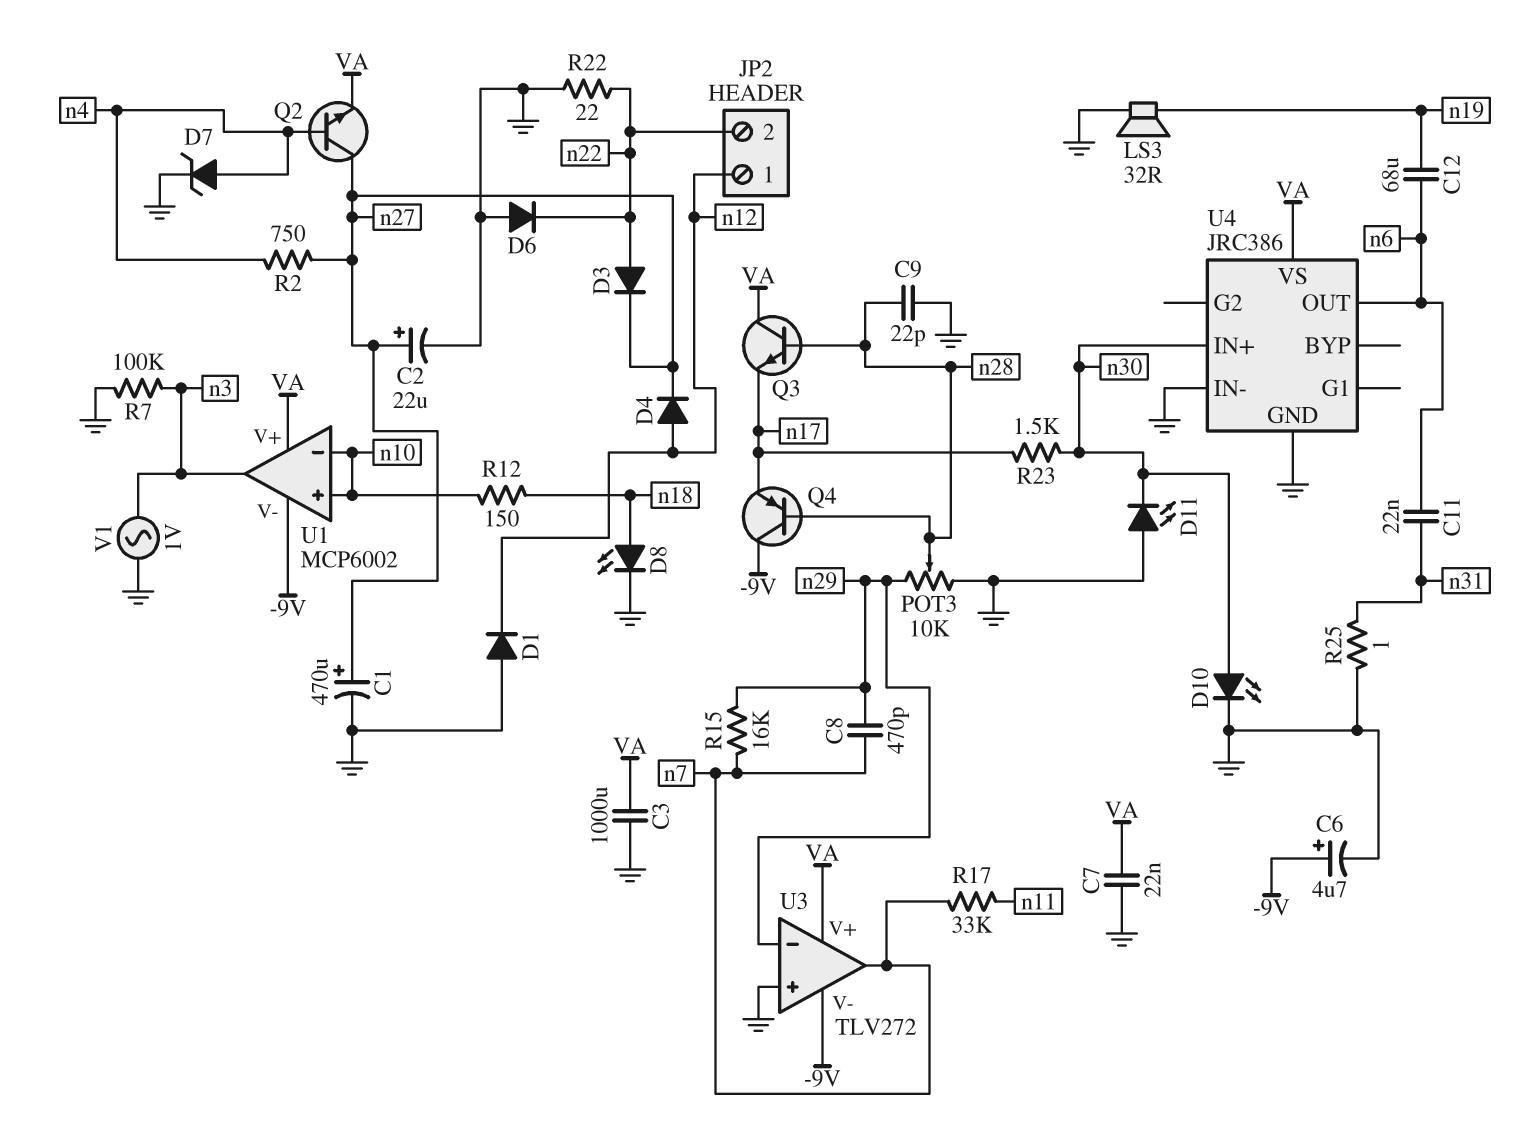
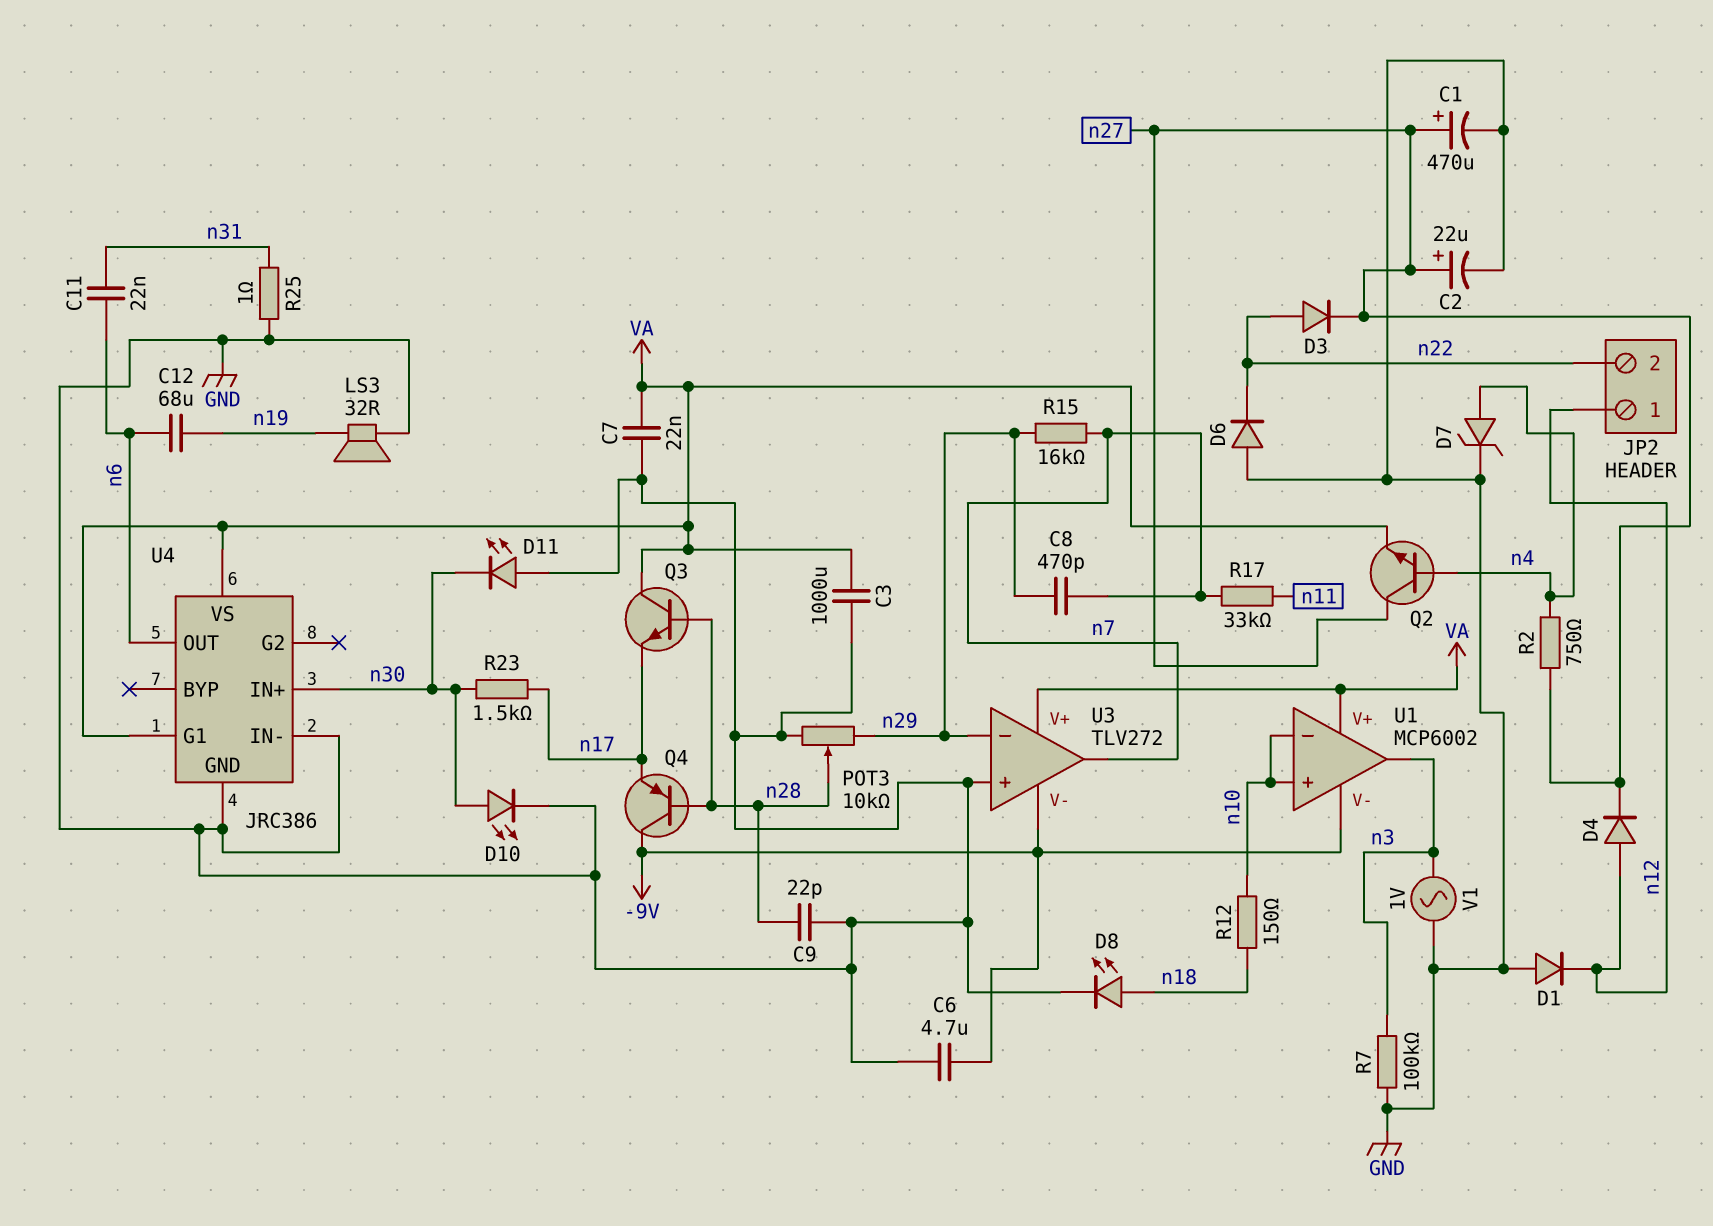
C6: 4.7uF (plus -9V, minus GND) -> 4.7uF (-9V, GND)
R22: 22 (GND, n22) -> none
U4 pin G1: none -> VA

